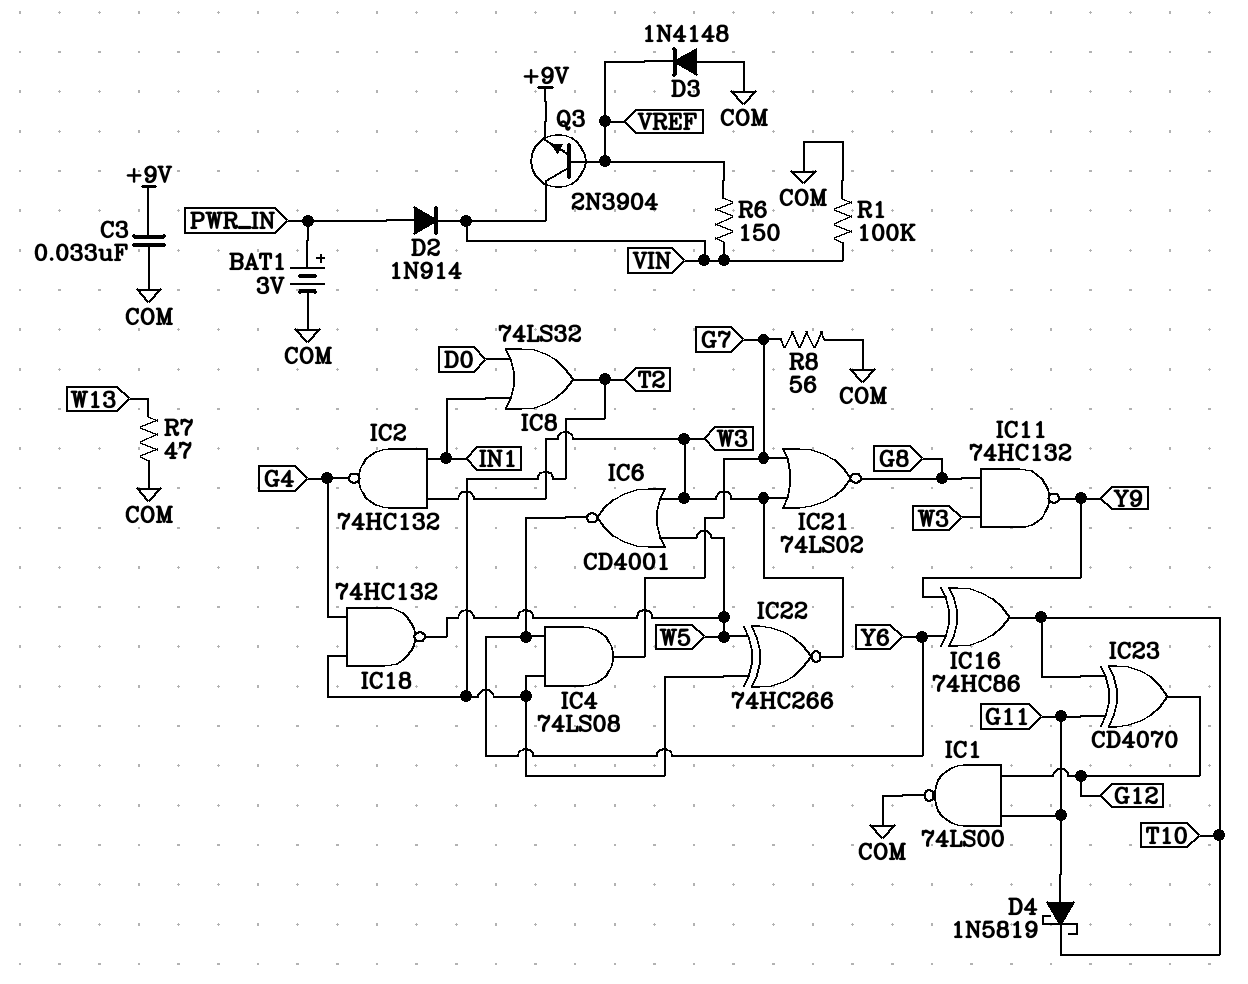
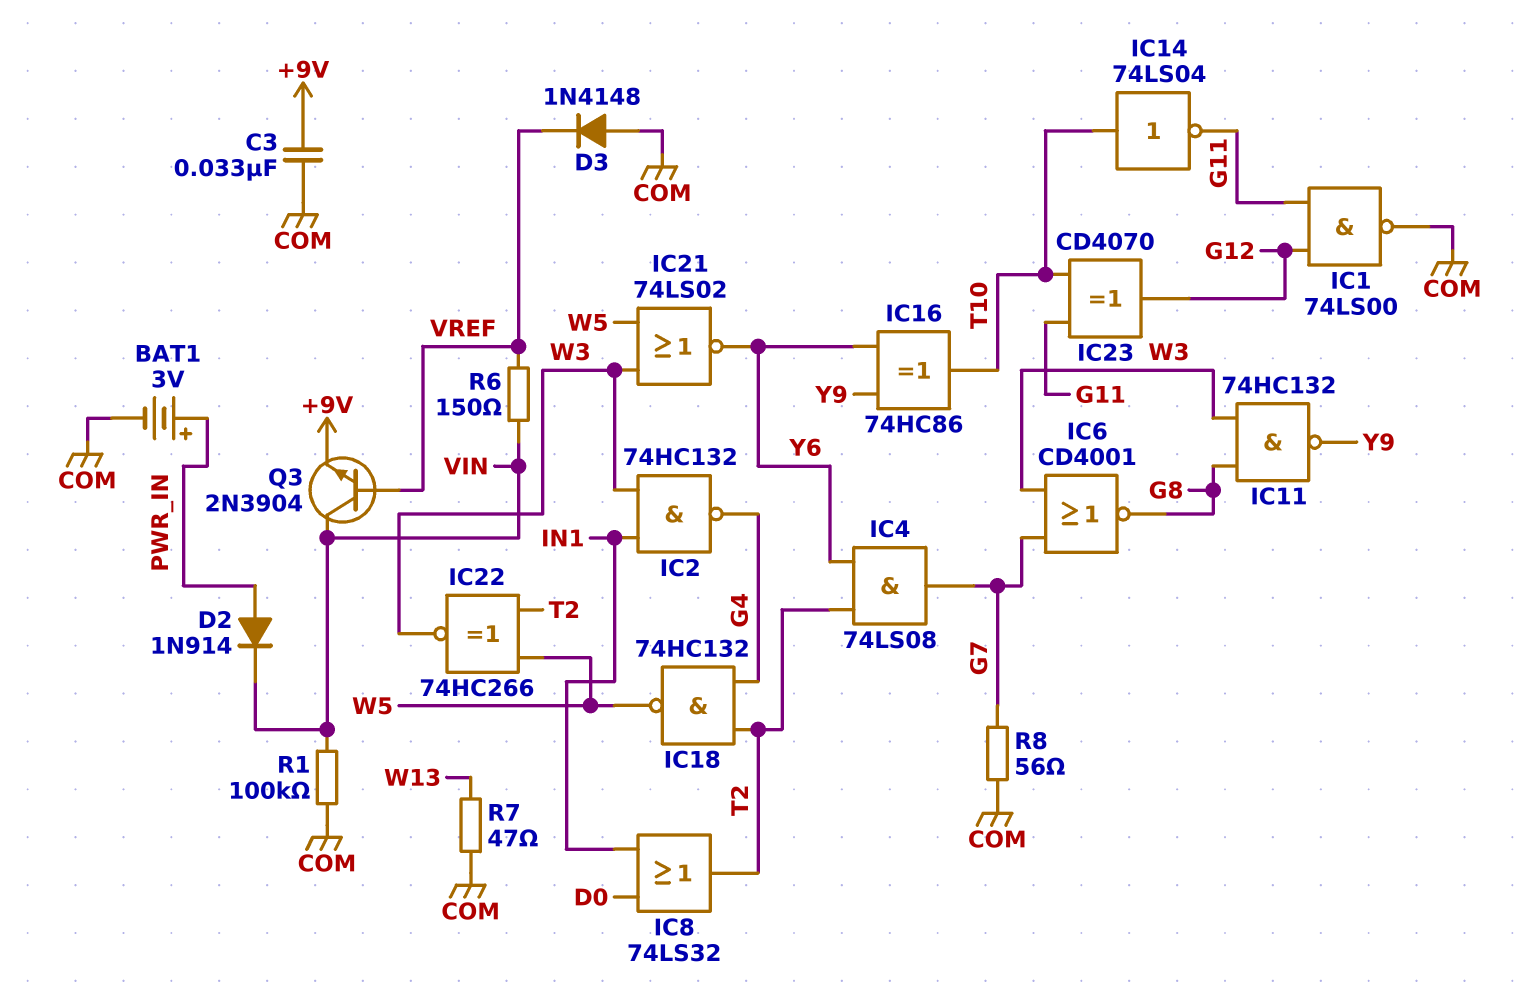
D4: schottky 1N5819 (A G11, K T10) -> none
IC6: NOR CD4001 (in W3, in W5, out Y6) -> NOR CD4001 (in G7, in W3, out G8)
IC14: none -> NOT 74LS04 (in T10, out G11)
IC21: NOR 74LS02 (in G7, in W3, out G8) -> NOR 74LS02 (in W3, in W5, out Y6)

